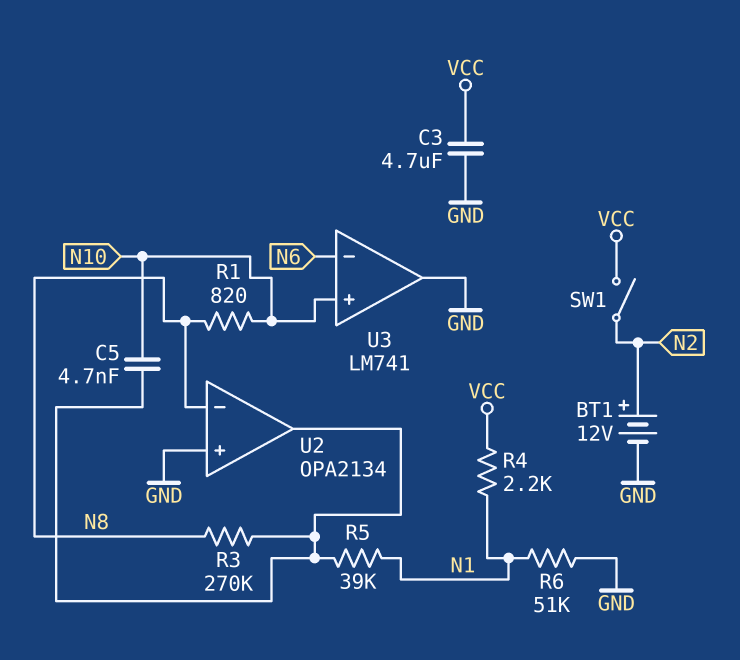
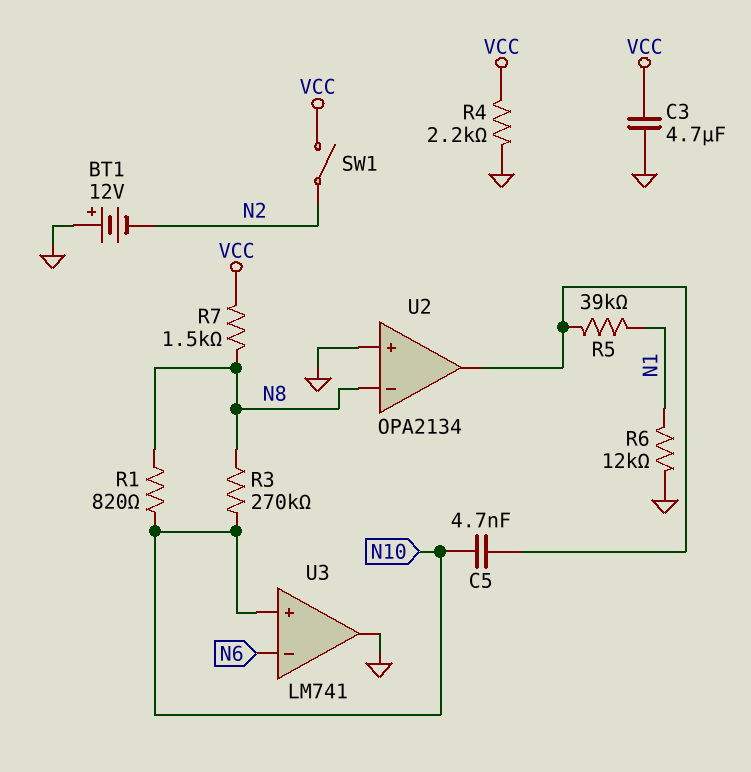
BT1: 12V (plus N2, minus GND) -> 12V (plus GND, minus N2)
R3: 270k (N8, U2/out) -> 270k (N8, N10)
R4: 2.2k (N1, VCC) -> 2.2k (GND, VCC)
R6: 51k (GND, N1) -> 12k (GND, N1)
R7: none -> 1.5k (N8, VCC)

